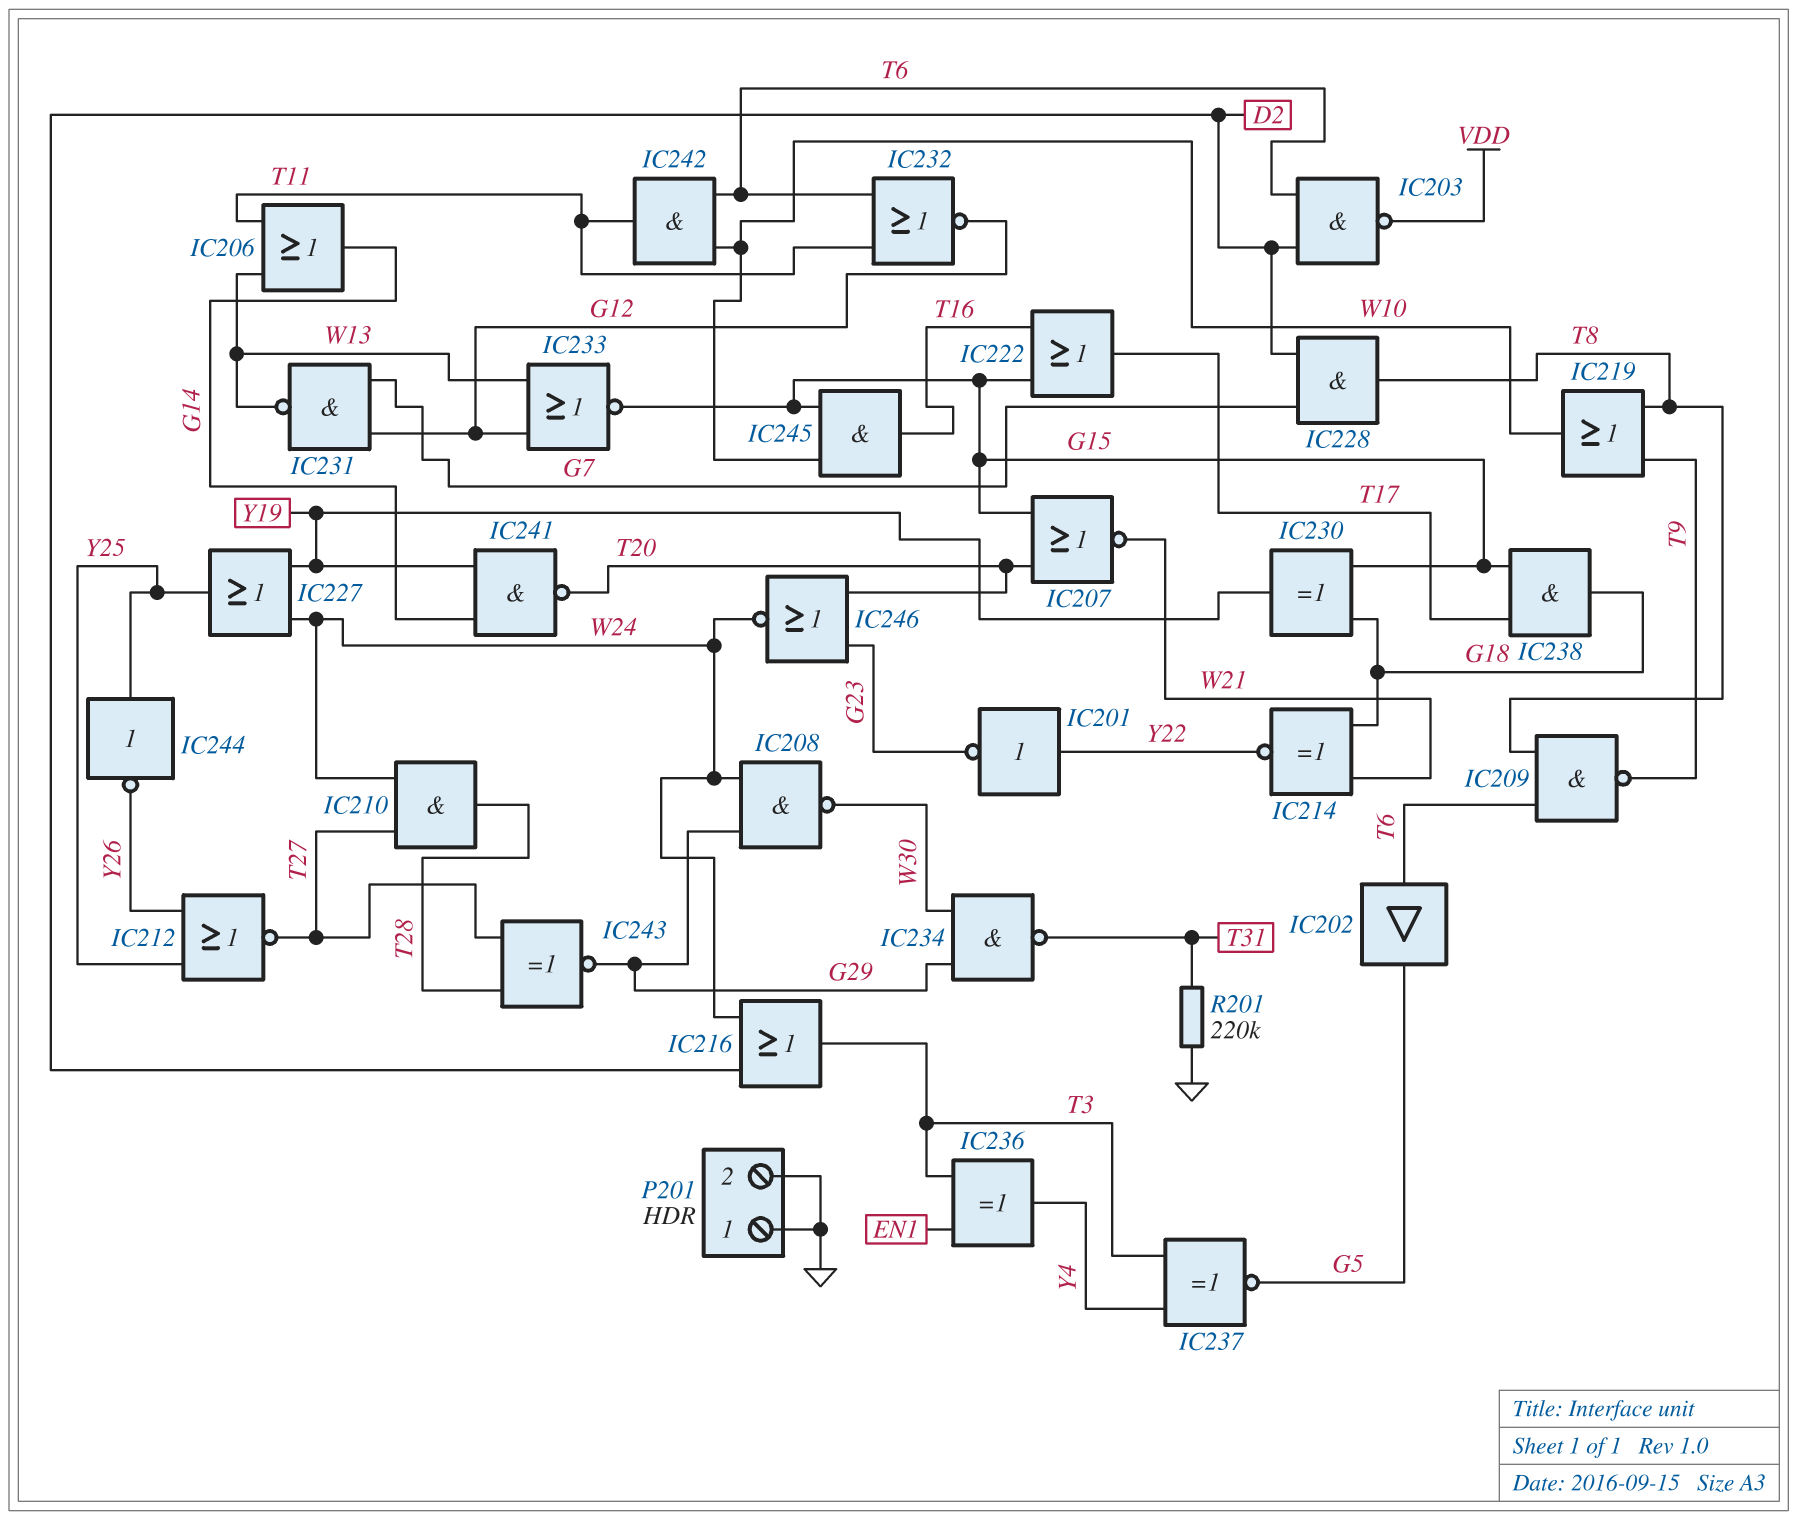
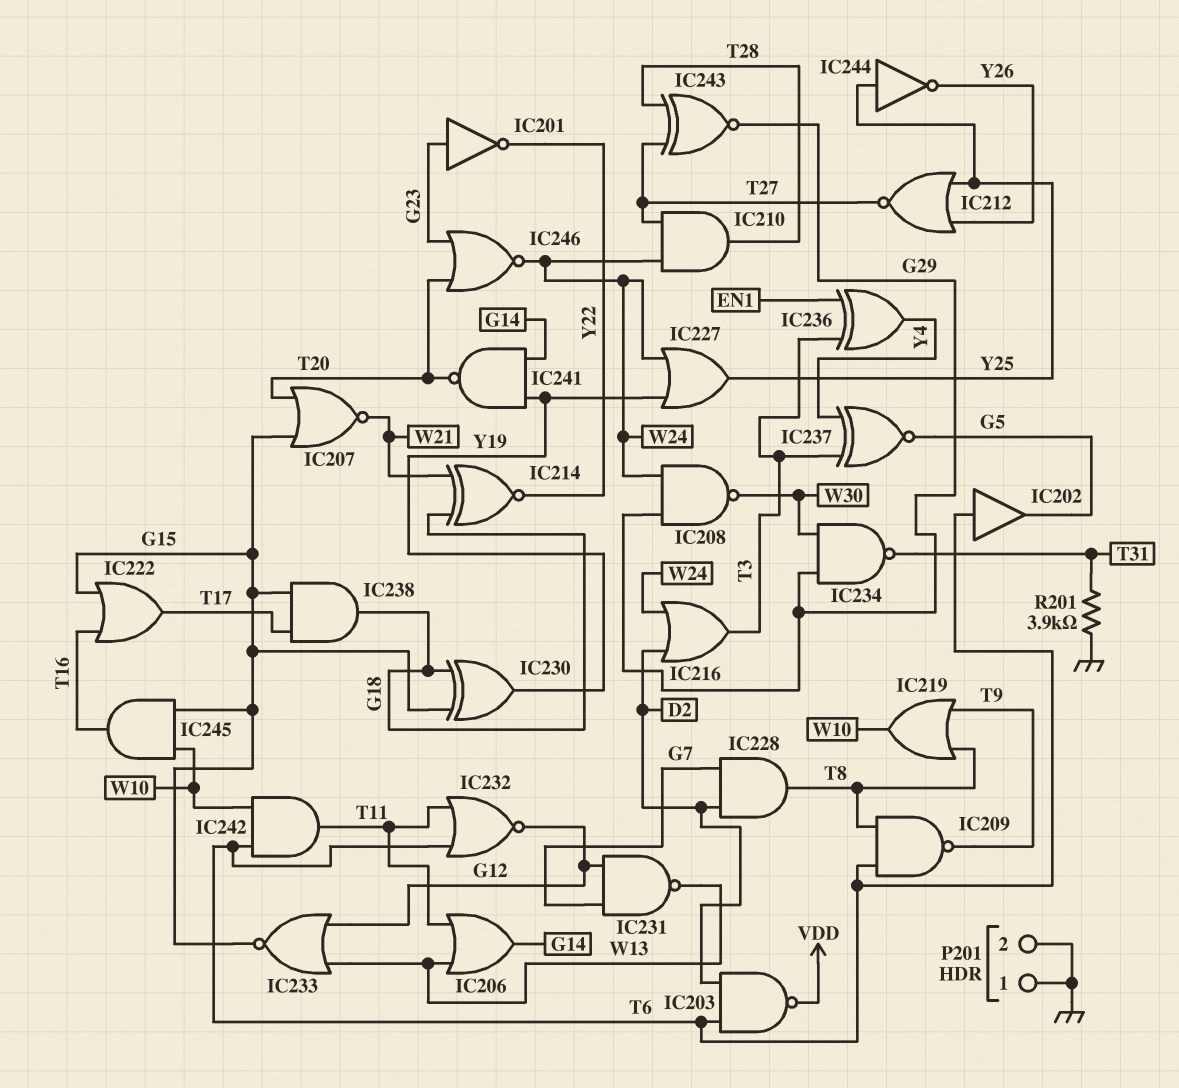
IC201: NOT (in Y22, out G23) -> NOT (in G23, out Y22)
R201: 220k (GND, T31) -> 3.9k (GND, T31)

